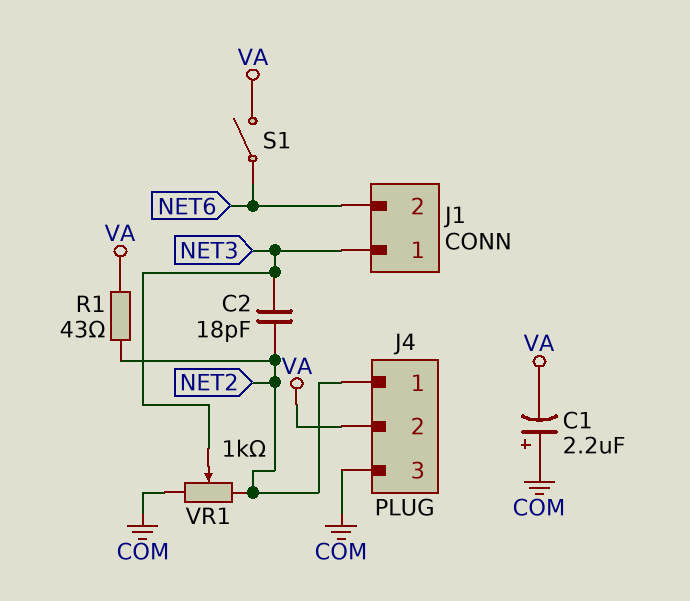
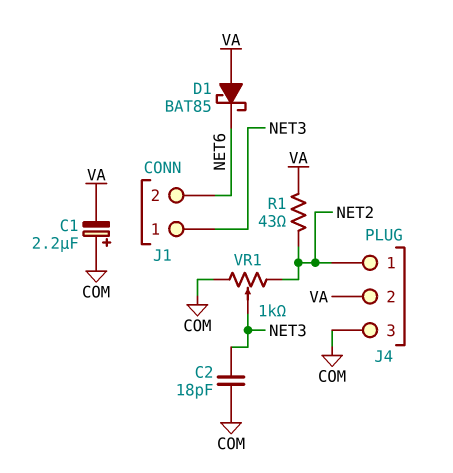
C2: 18pF (NET2, NET3) -> 18pF (COM, NET3)
D1: none -> schottky BAT85 (A VA, K NET6)
S1: switch (NET6, VA) -> none

